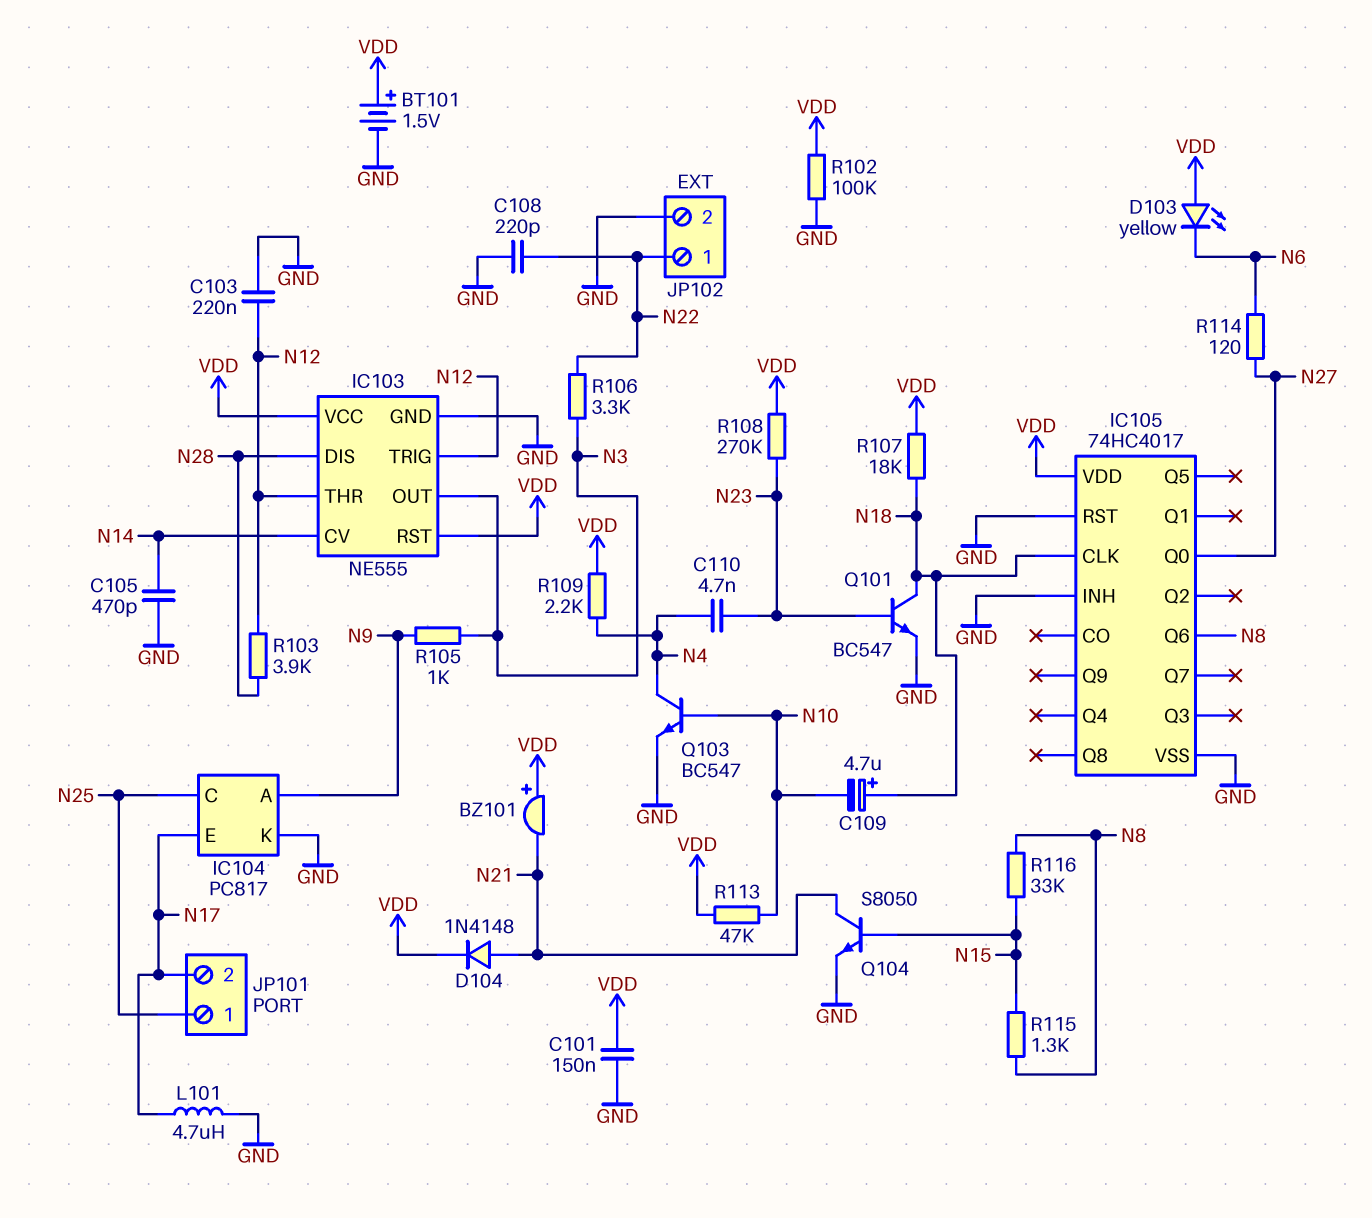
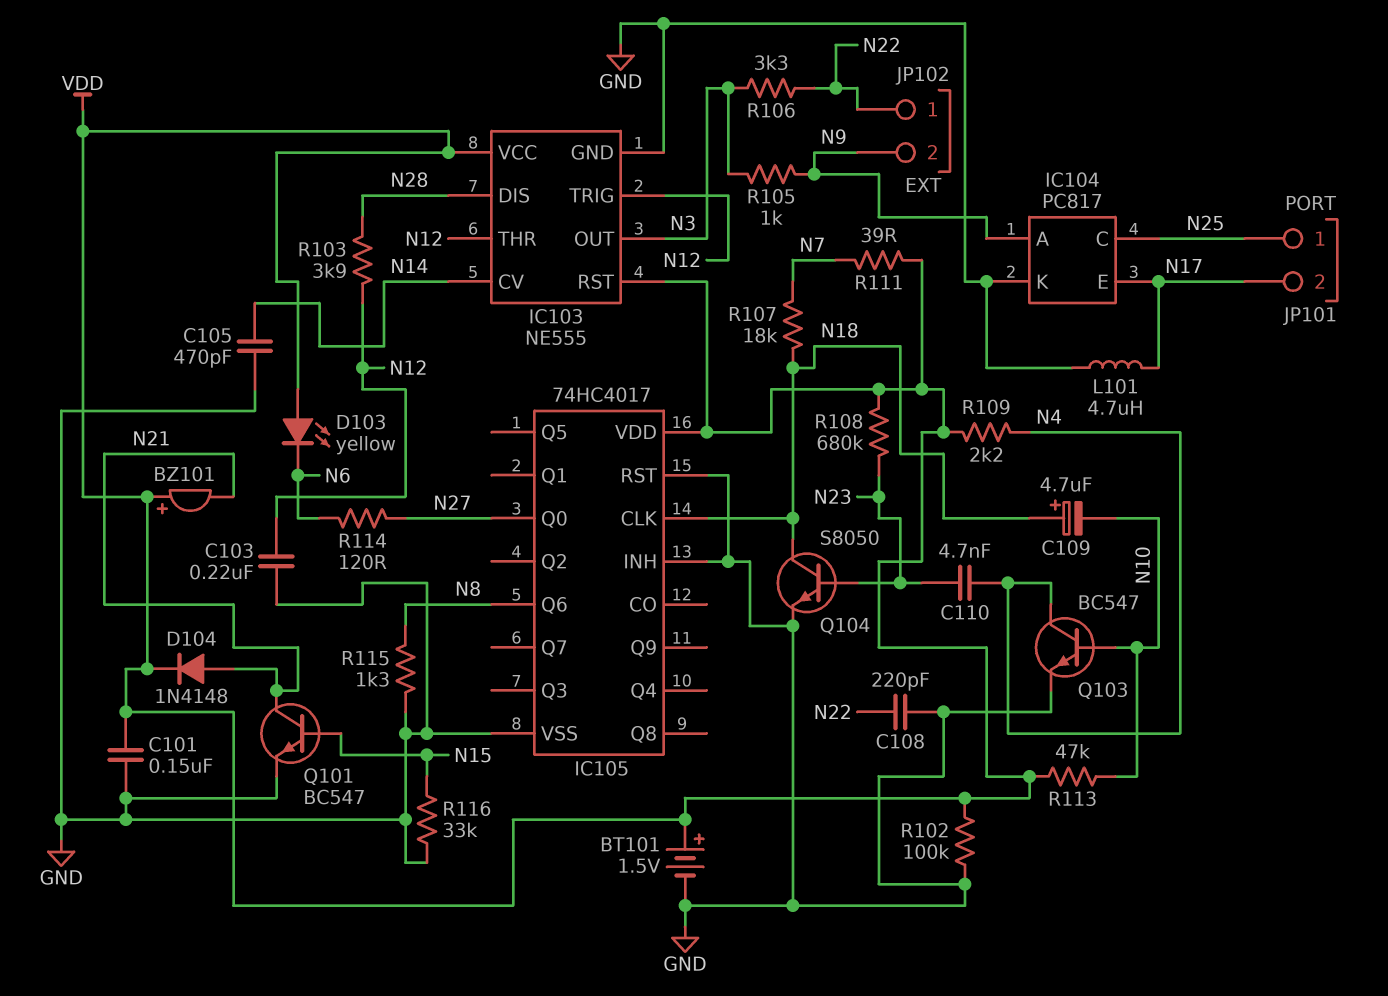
JP102 pin 2: GND -> N9
Q101: NPN BC547 (B N23, C N18, E GND) -> NPN BC547 (B N15, C N21, E GND)
Q104: NPN S8050 (B N15, C N21, E GND) -> NPN S8050 (B N23, C N18, E GND)
R107: 18k (N18, VDD) -> 18k (N7, N18)
R108: 270k (N23, VDD) -> 680k (N23, VDD)
R111: none -> 39 (N7, VDD)
R115: 1.3k (N8, N15) -> 1.3k (GND, N8)
R116: 33k (N8, N15) -> 33k (GND, N15)

